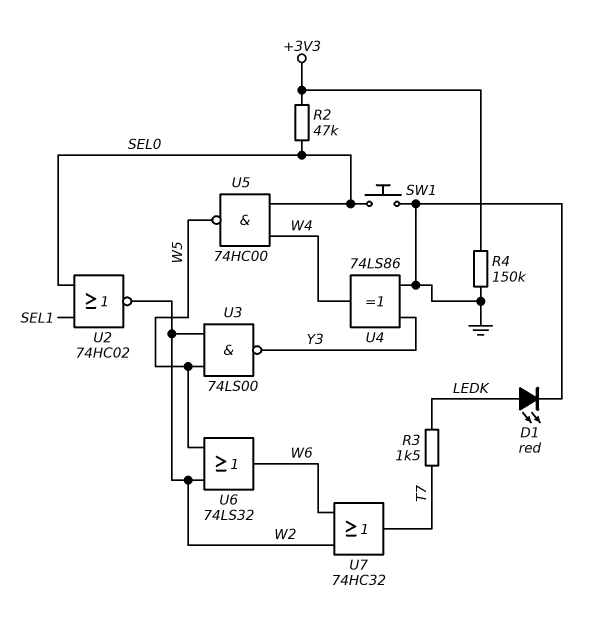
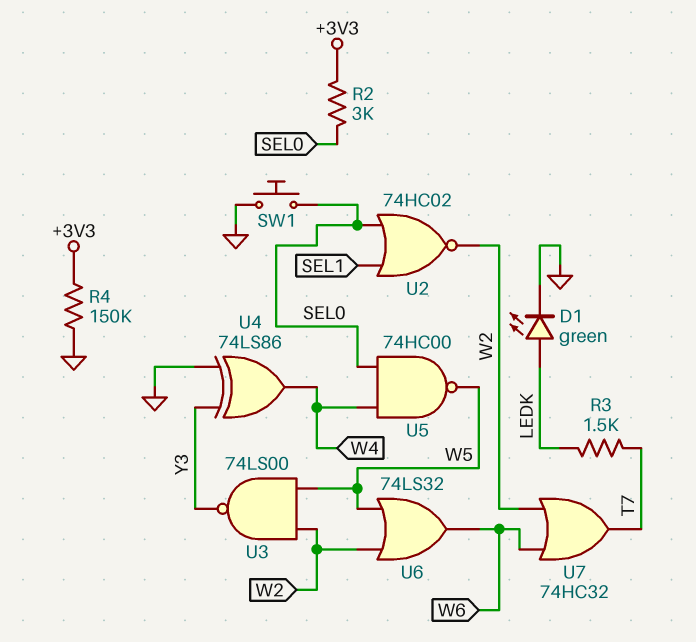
D1: LED red (A LEDK, K GND) -> LED green (A LEDK, K GND)
R2: 47k (+3V3, SEL0) -> 3k (+3V3, SEL0)

